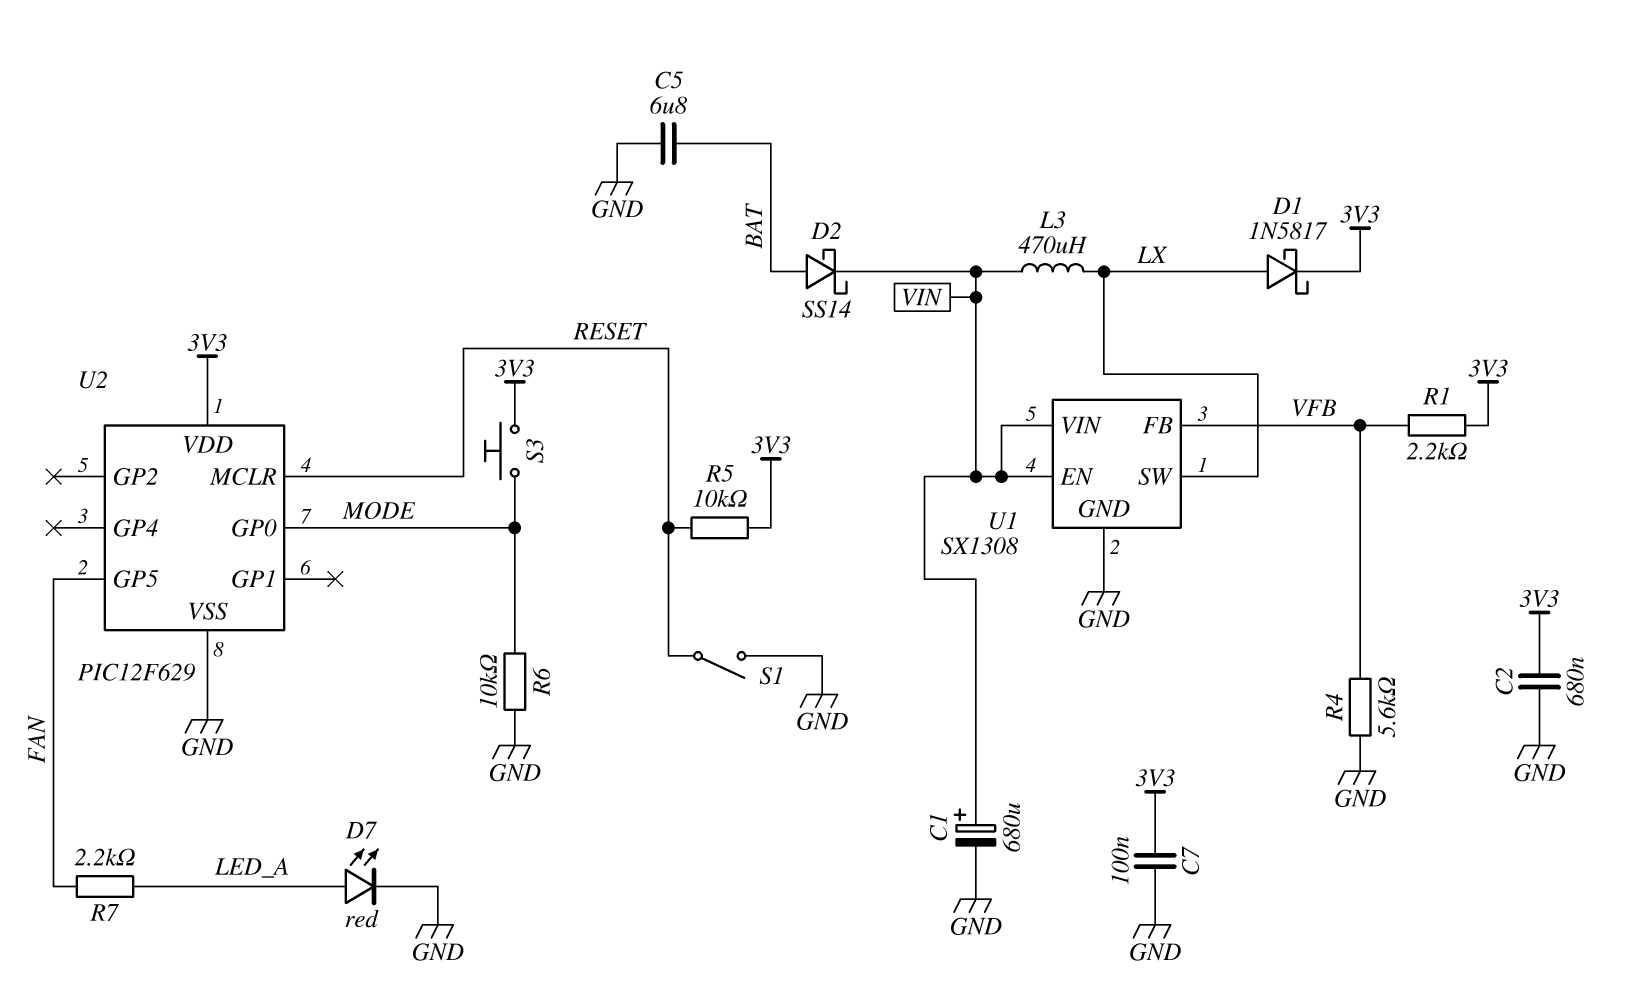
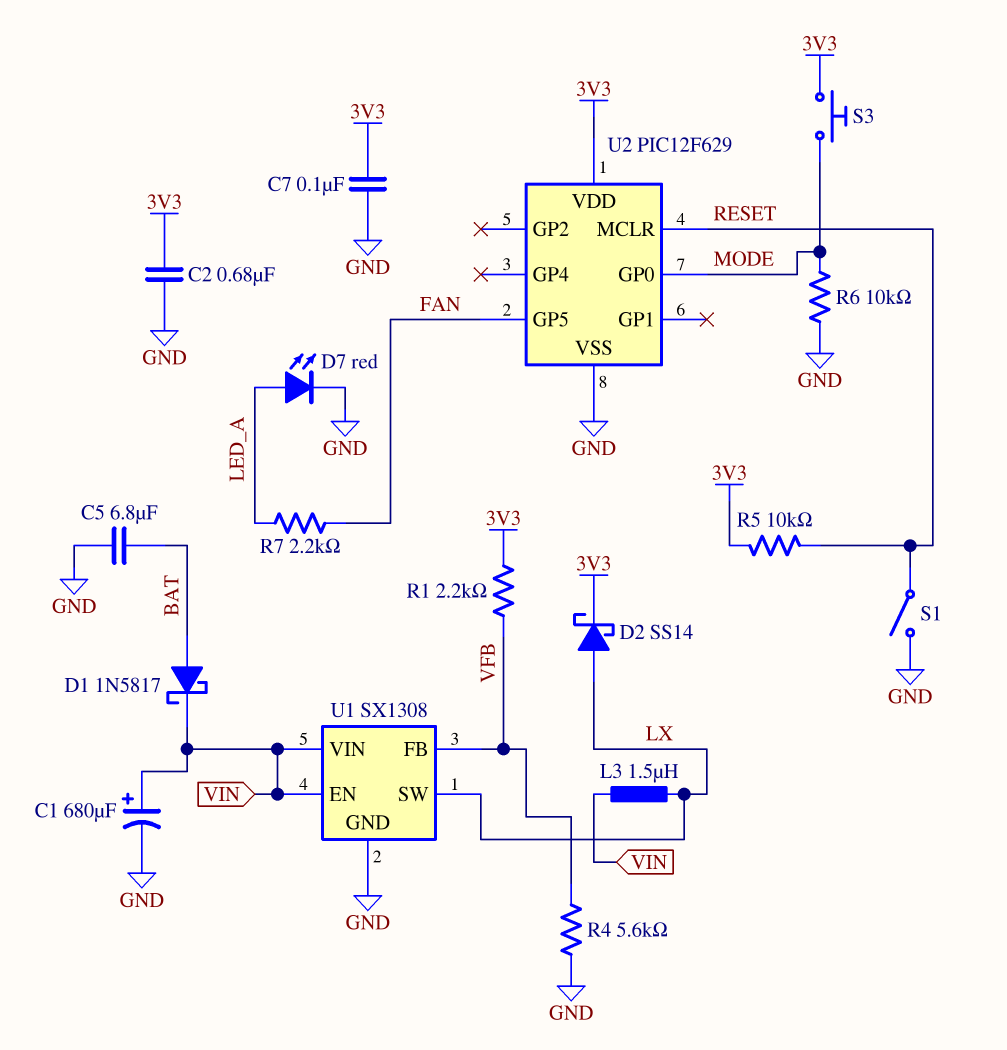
D1: schottky 1N5817 (A LX, K 3V3) -> schottky 1N5817 (A BAT, K VIN)
D2: schottky SS14 (A BAT, K VIN) -> schottky SS14 (A LX, K 3V3)
L3: 470uH (LX, VIN) -> 1.5uH (LX, VIN)

